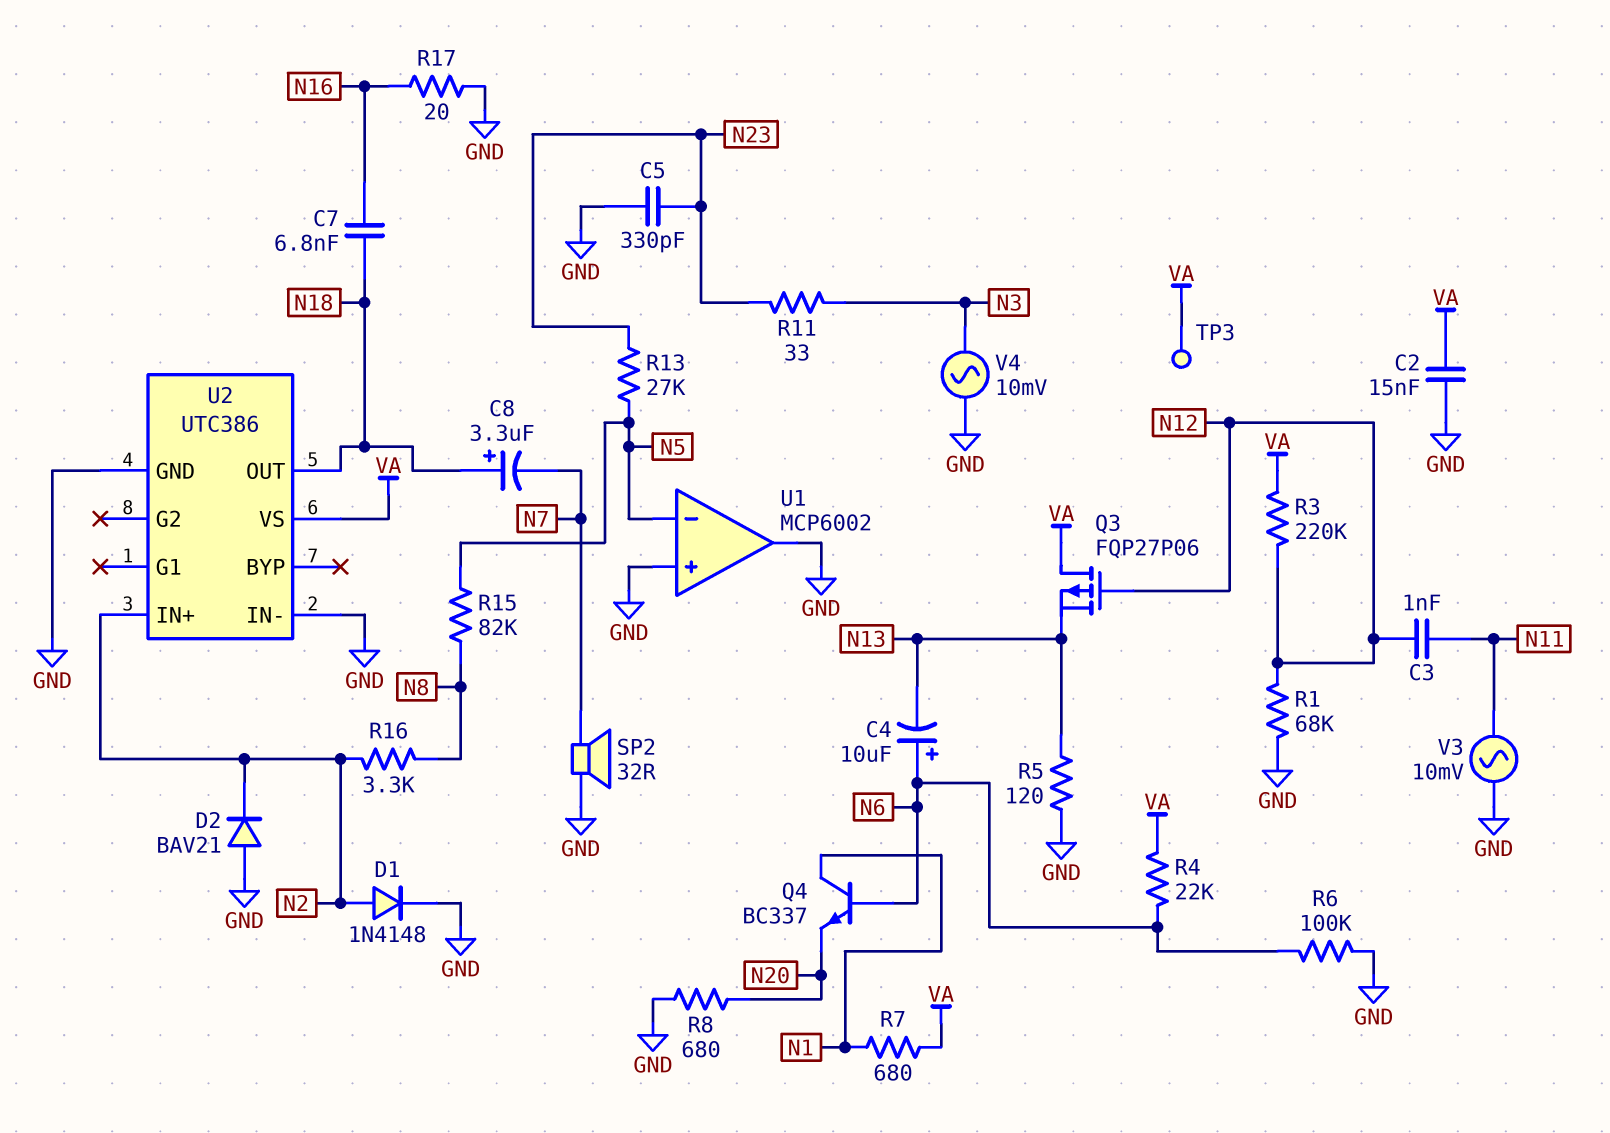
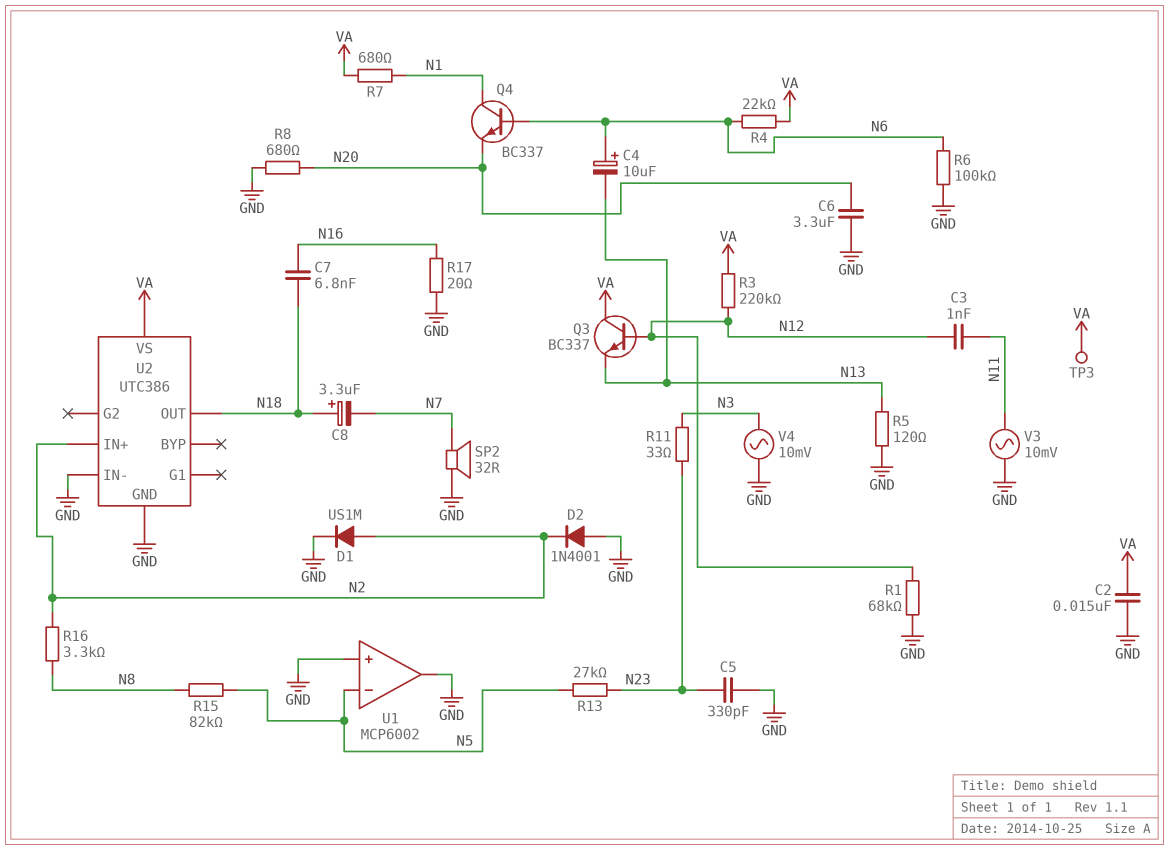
C6: none -> 3.3uF (GND, N20)
D1: diode 1N4148 (A N2, K GND) -> diode US1M (A N2, K GND)
D2: diode BAV21 (A GND, K N2) -> diode 1N4001 (A GND, K N2)
Q3: PMOS FQP27P06 (G N12, D VA, S N13) -> NPN BC337 (B N12, C VA, E N13)

